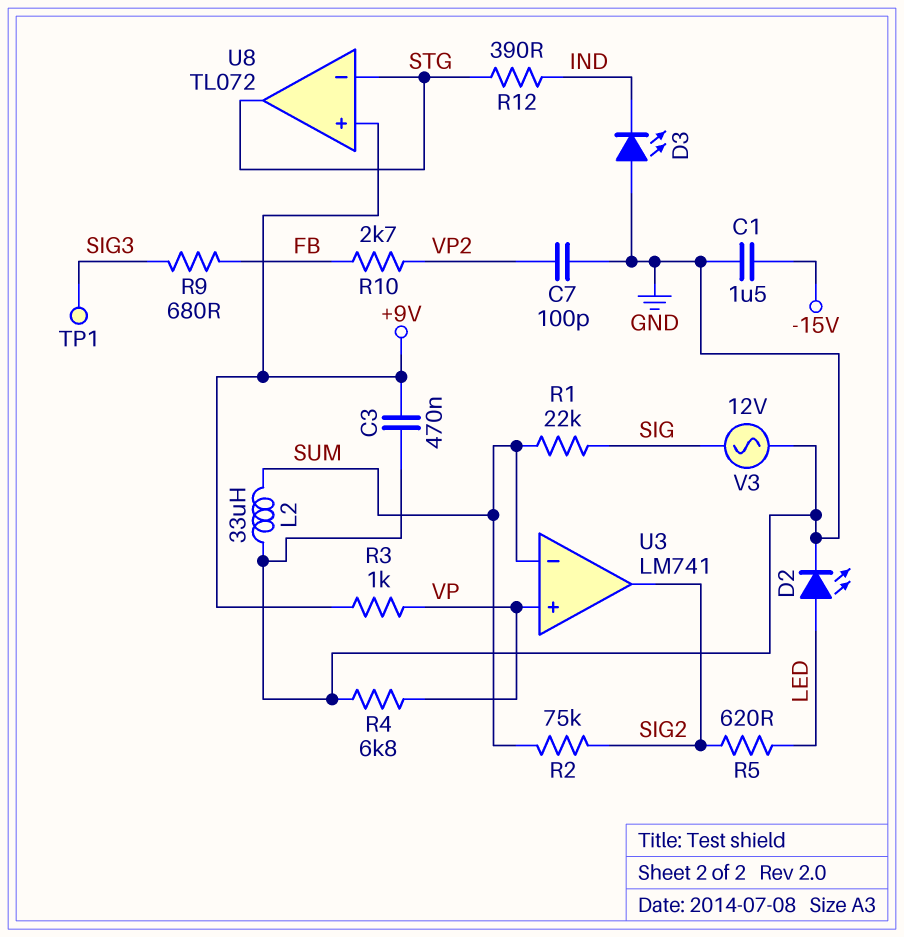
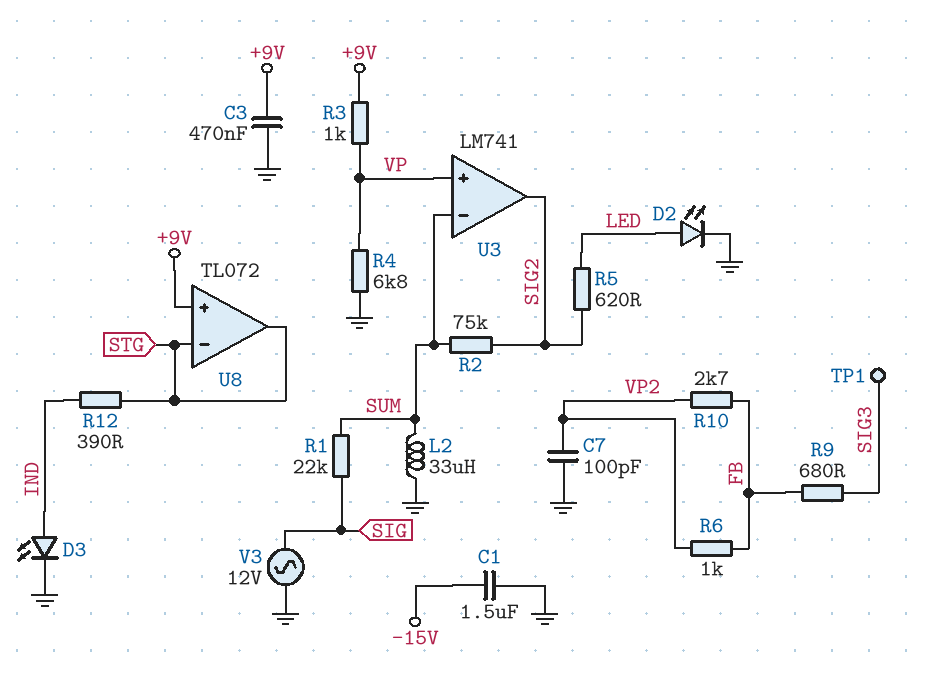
D3: LED (A GND, K IND) -> LED (A IND, K GND)
R6: none -> 1k (FB, VP2)

